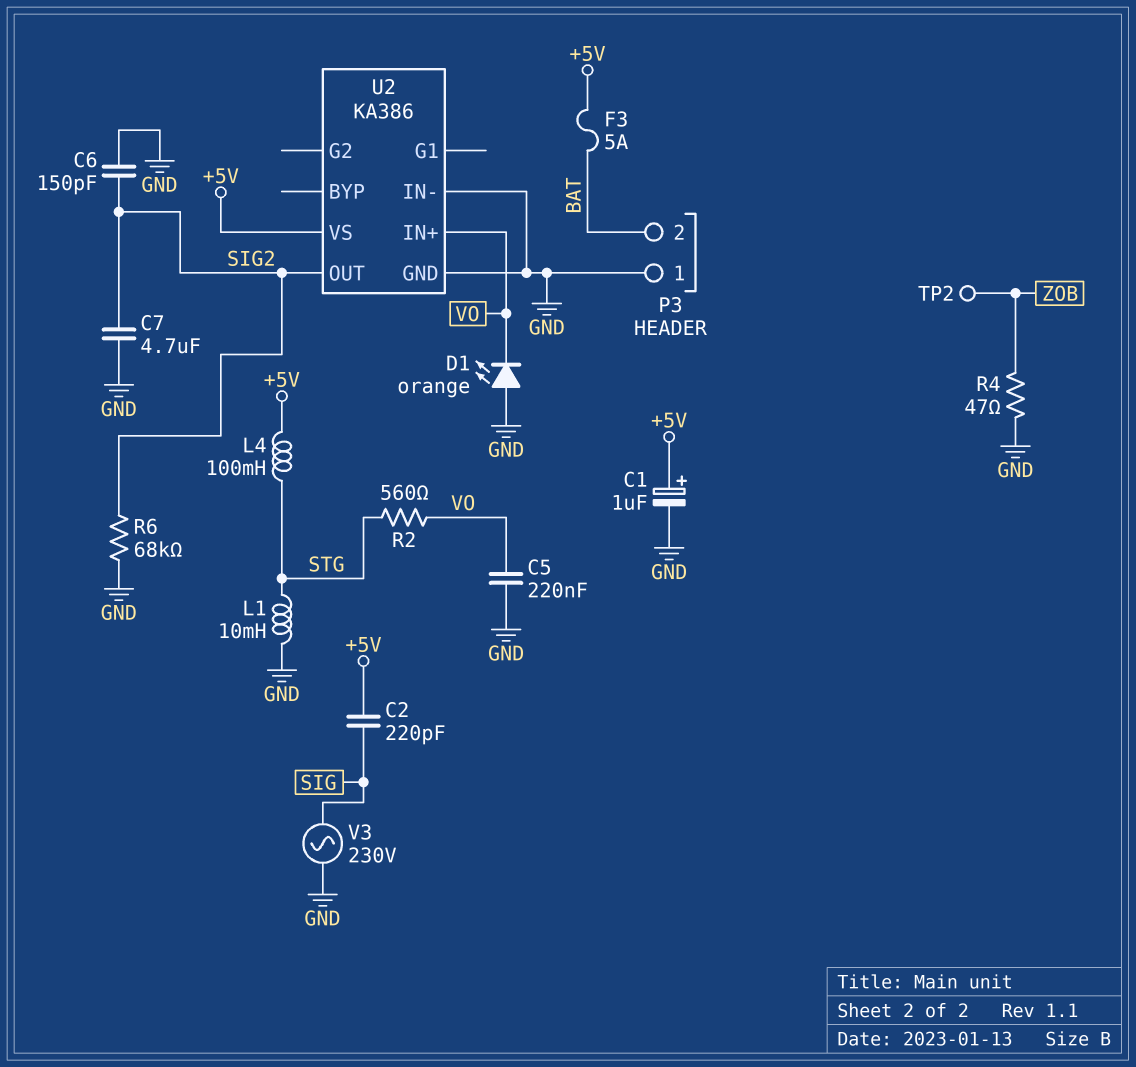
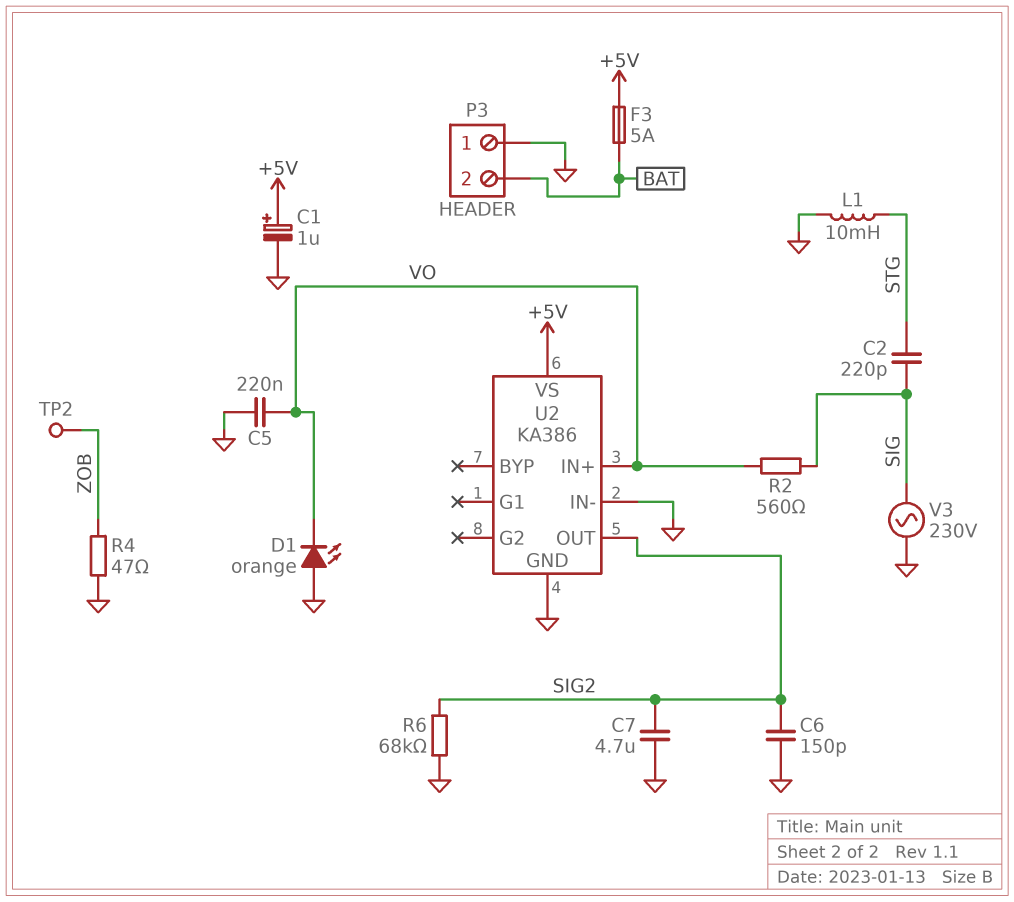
C2: 220pF (+5V, SIG) -> 220pF (SIG, STG)
L4: 100mH (+5V, STG) -> none
R2: 560 (STG, VO) -> 560 (SIG, VO)

